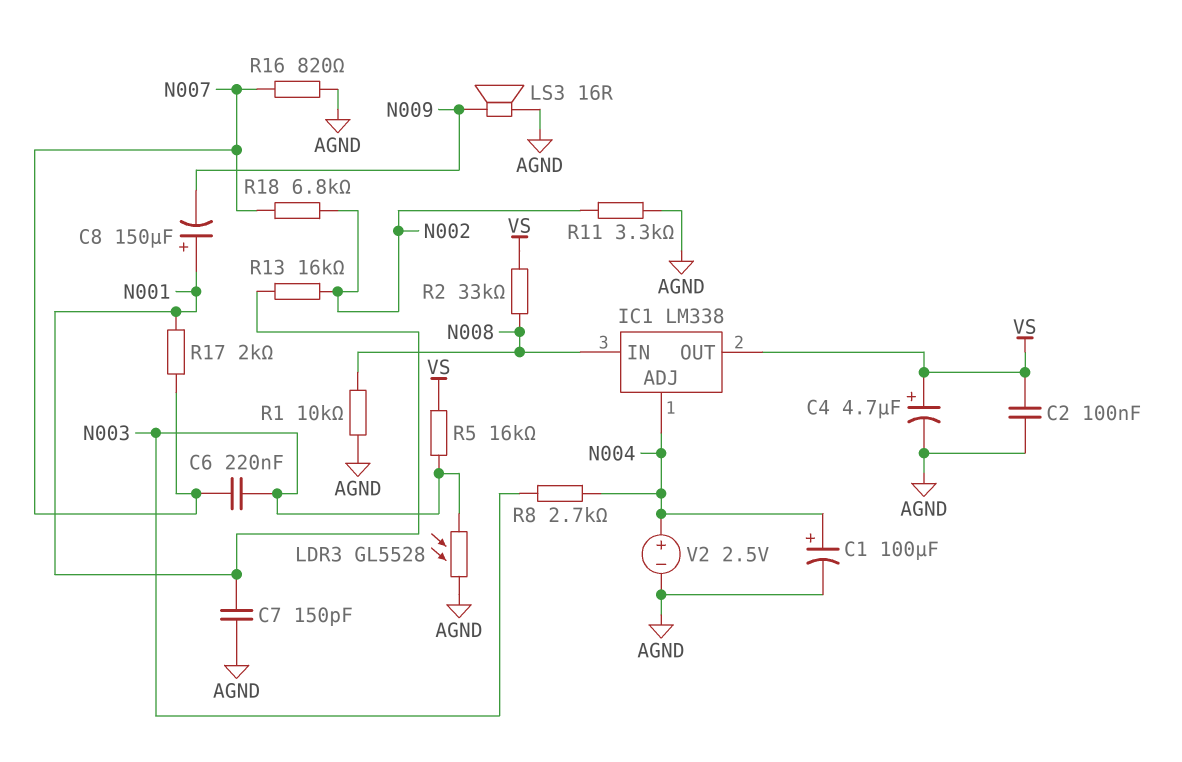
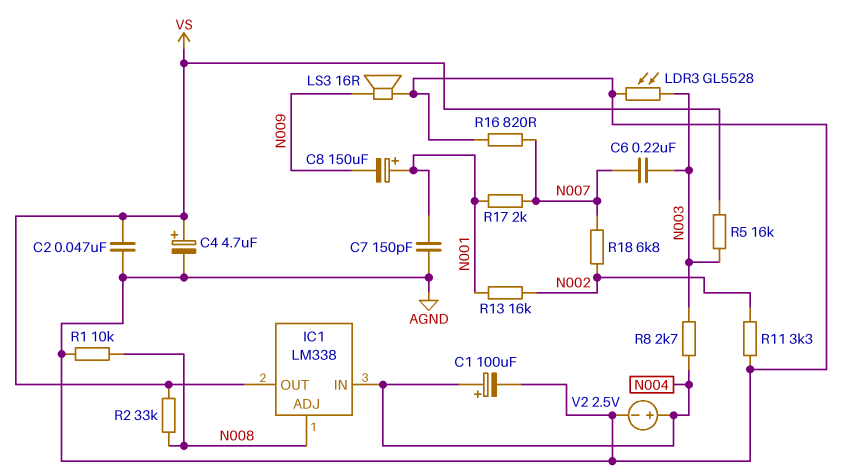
C2: 100nF (AGND, VS) -> 47nF (AGND, VS)
IC1 pin ADJ: N004 -> N008
IC1 pin IN: N008 -> N004

